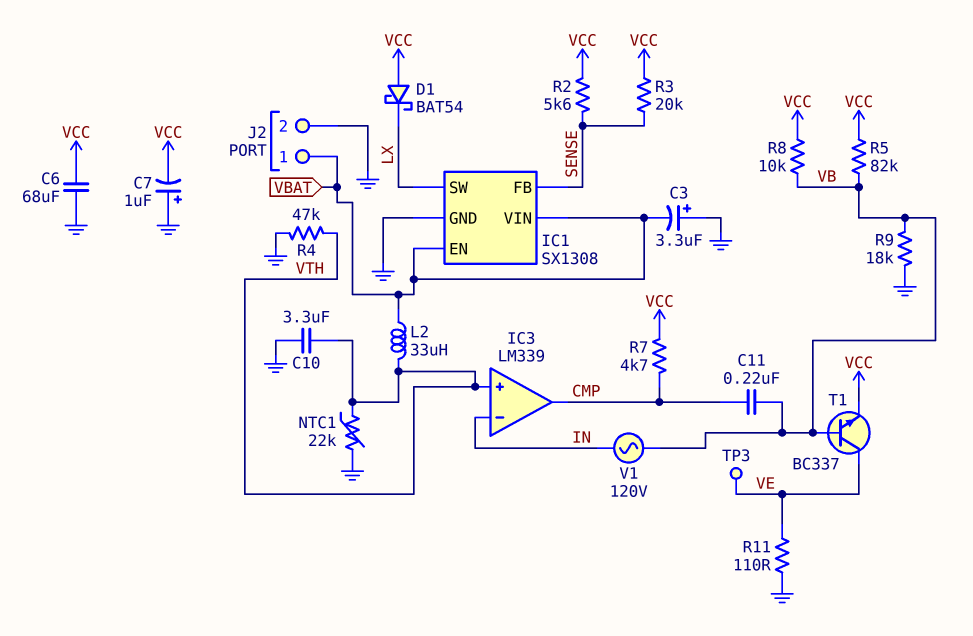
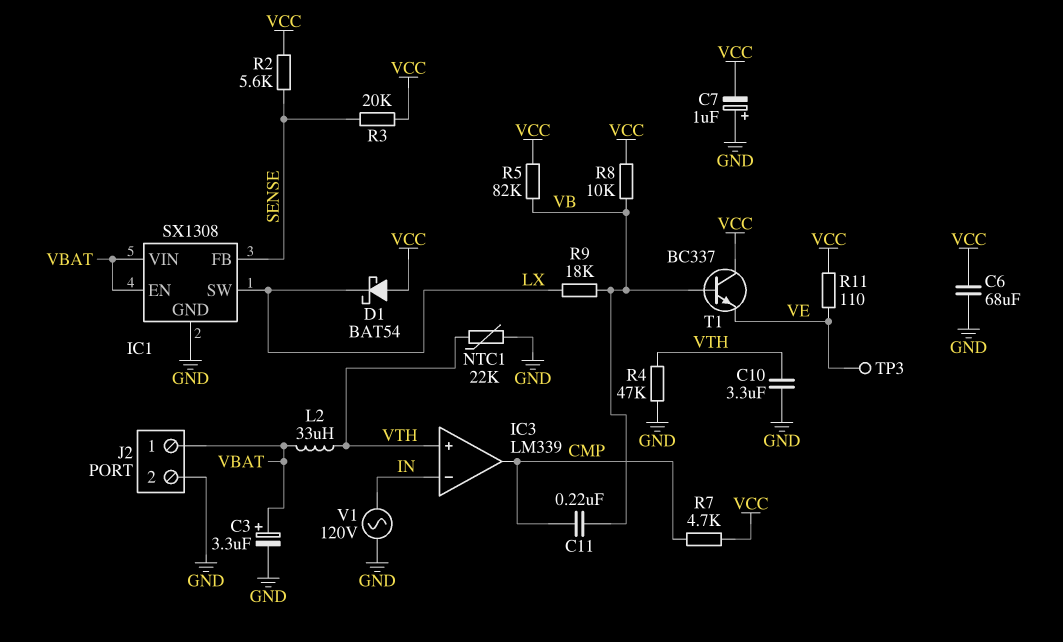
C3: 3.3uF (plus GND, minus VBAT) -> 3.3uF (plus VBAT, minus GND)
R9: 18k (GND, VB) -> 18k (LX, VB)
R11: 110 (GND, VE) -> 110 (VCC, VE)
T1: NPN BC337 (B VB, C VE, E VCC) -> NPN BC337 (B VB, C VCC, E VE)
V1: AC 120V (IN, VB) -> AC 120V (GND, IN)

